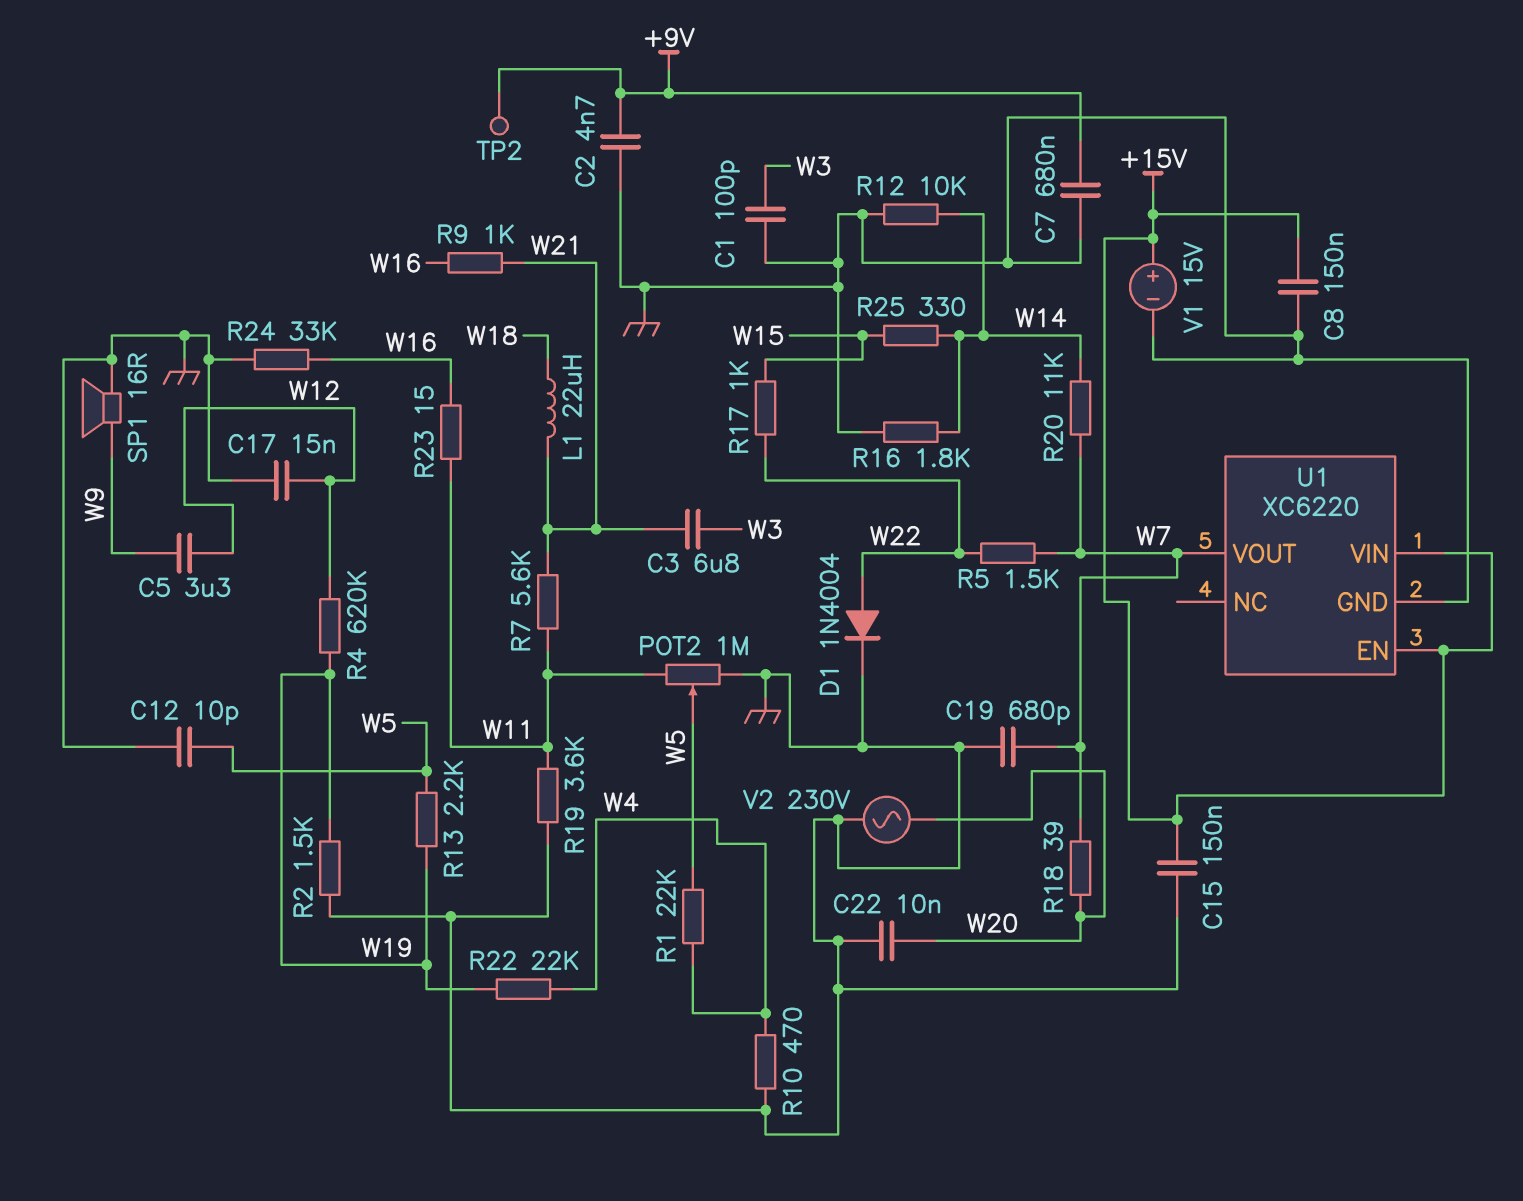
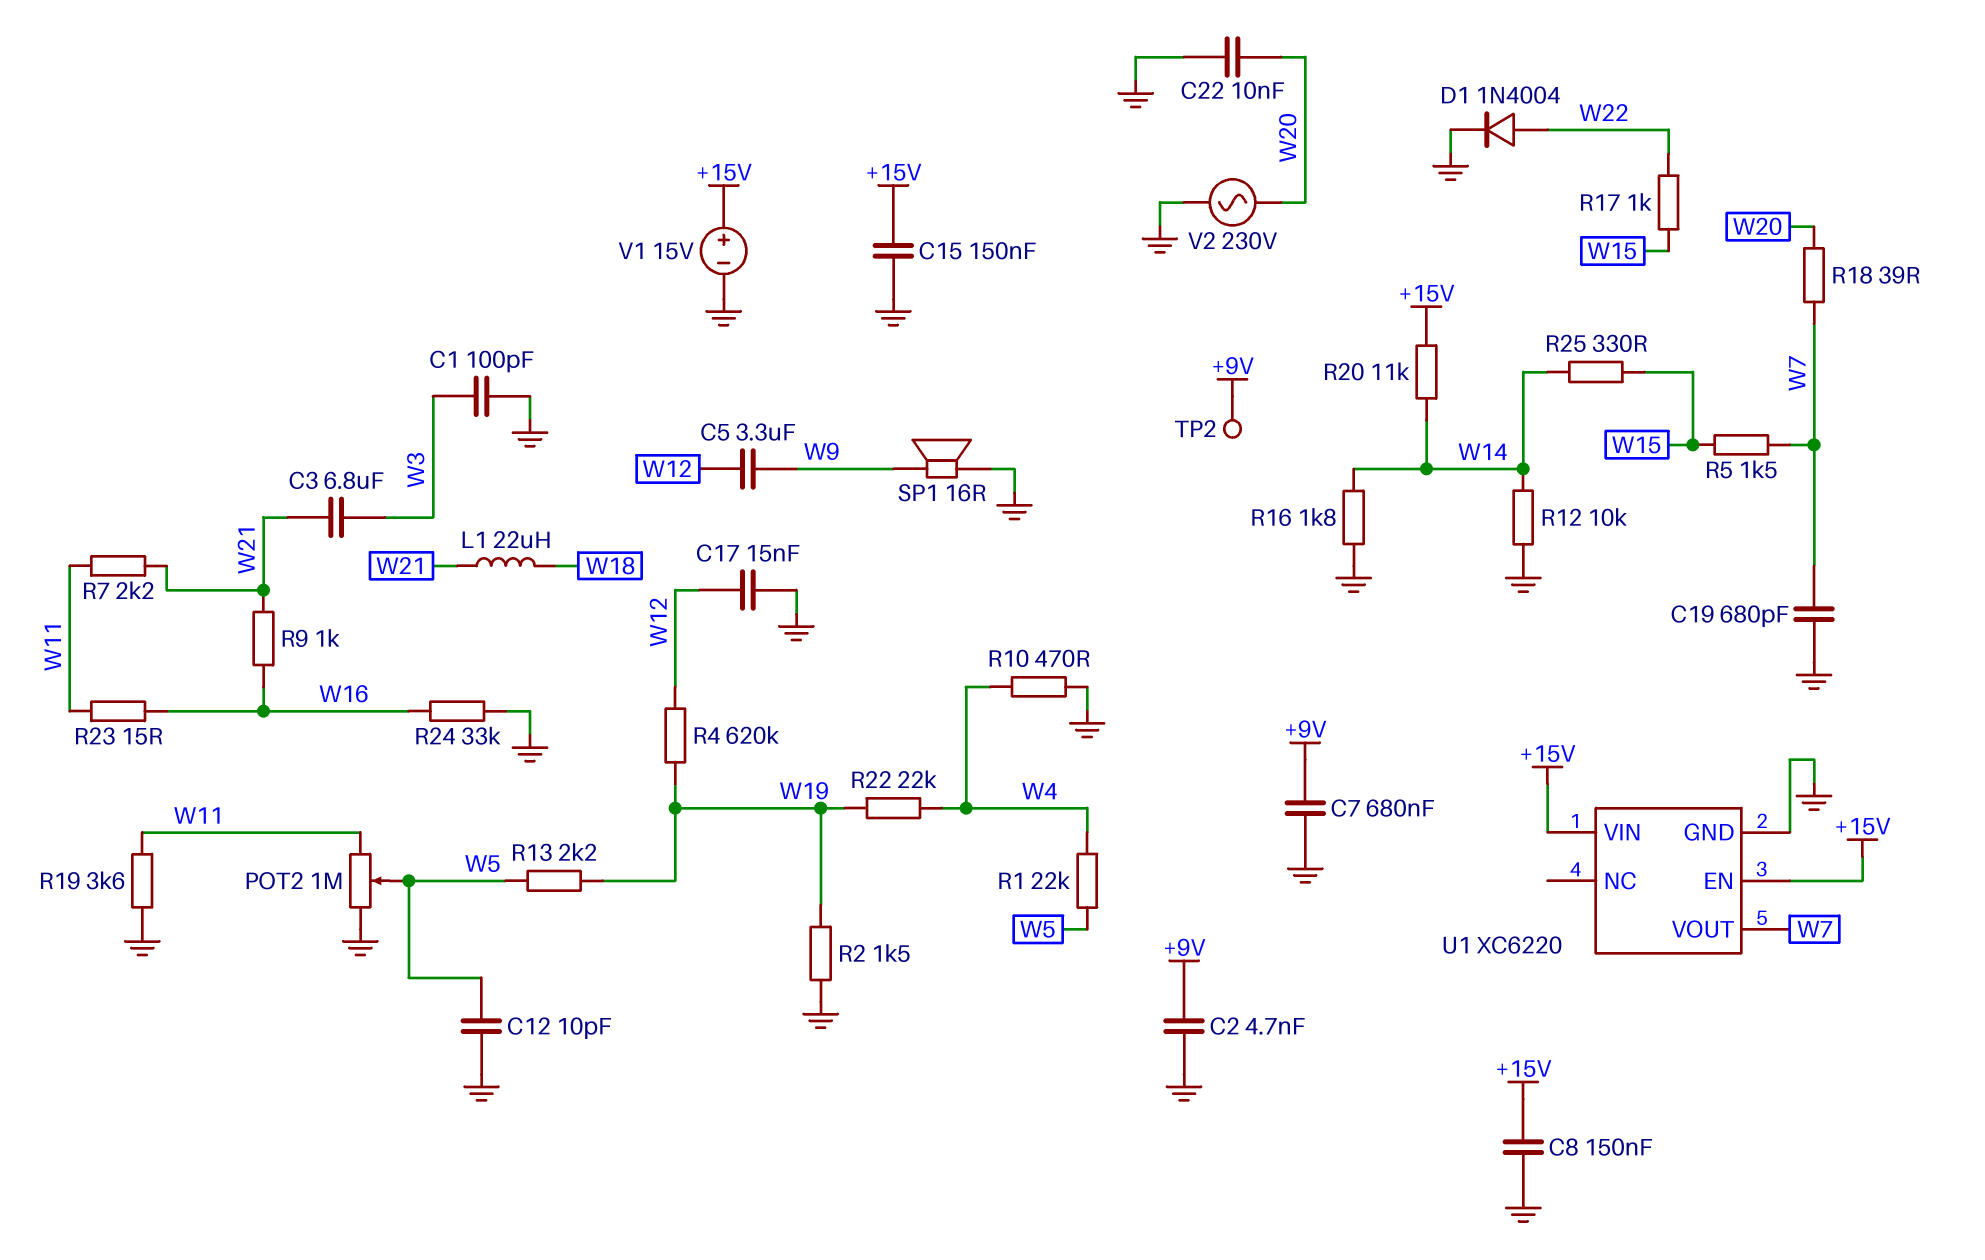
R5: 1.5k (W7, W22) -> 1.5k (W7, W15)
R7: 5.6k (W11, W21) -> 2.2k (W11, W21)
R20: 11k (W7, W14) -> 11k (+15V, W14)

